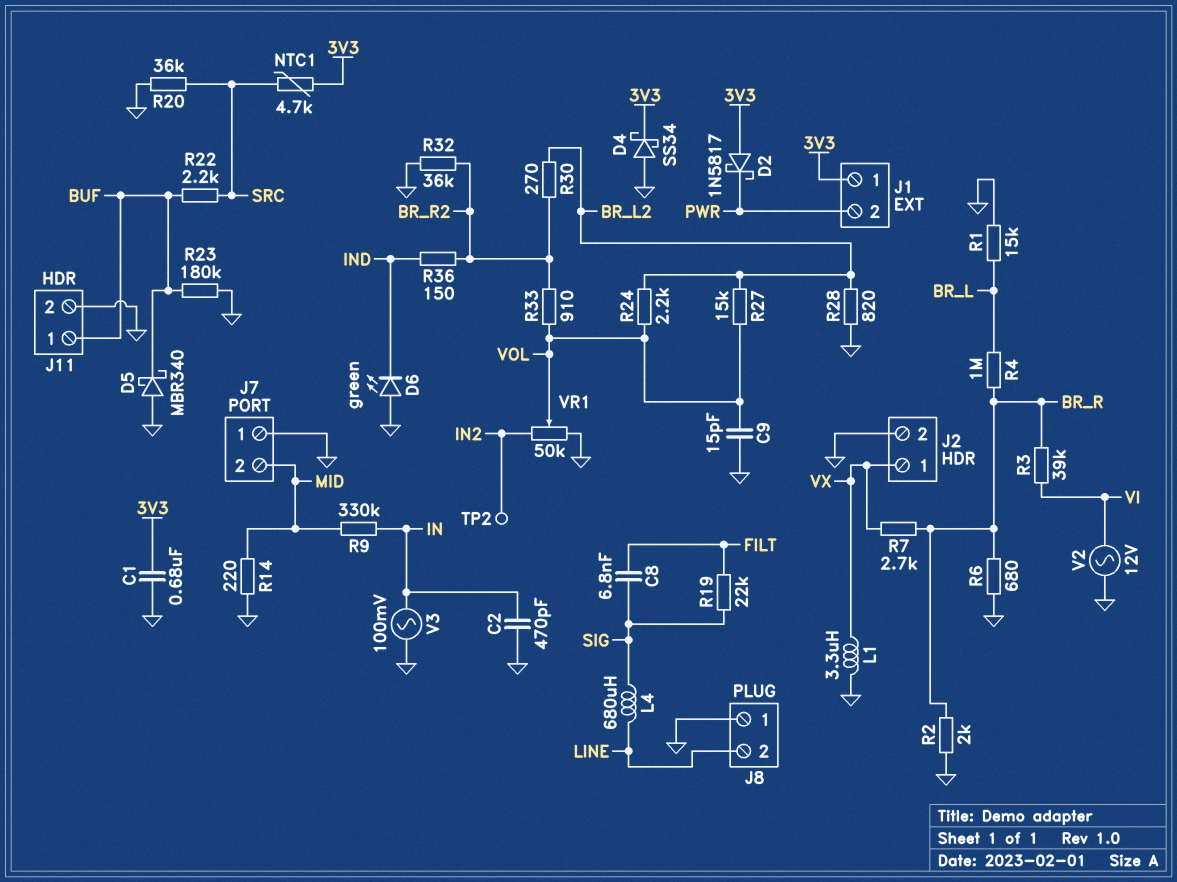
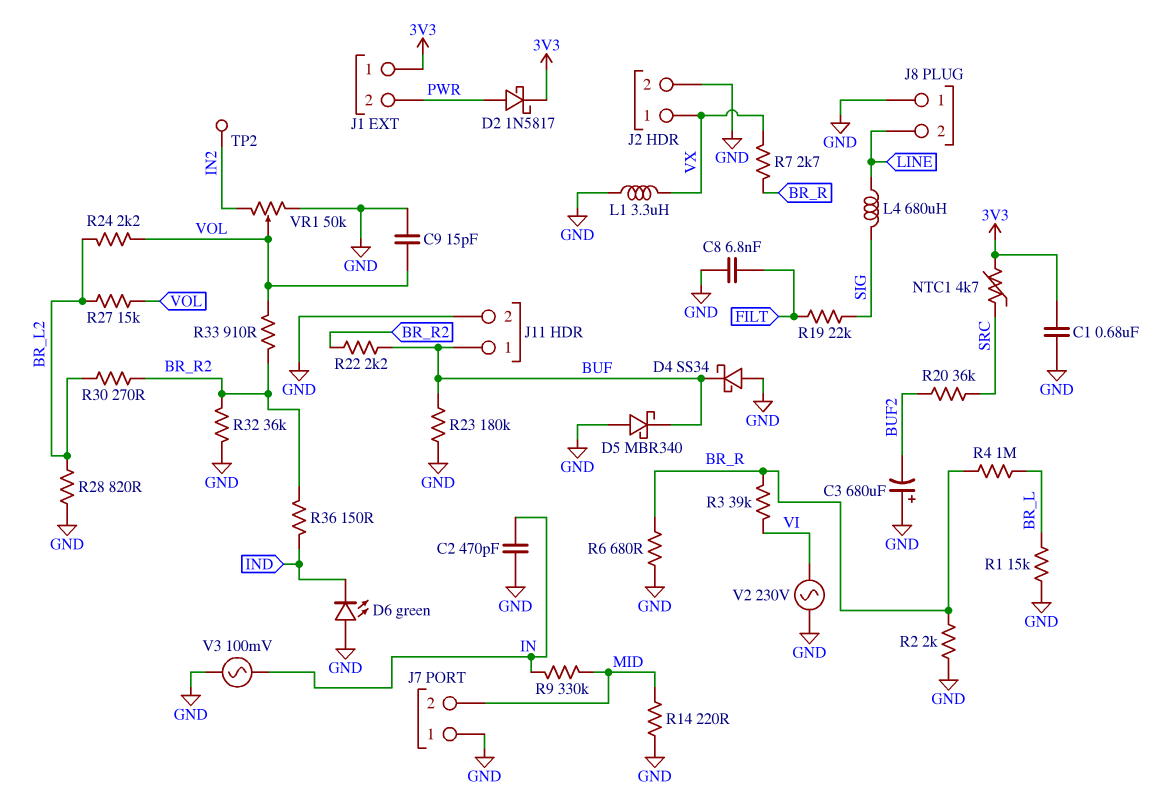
C3: none -> 680uF (plus GND, minus BUF2)
C8: 6.8nF (FILT, SIG) -> 6.8nF (FILT, GND)
D2: schottky 1N5817 (A 3V3, K PWR) -> schottky 1N5817 (A PWR, K 3V3)
D4: schottky SS34 (A GND, K 3V3) -> schottky SS34 (A GND, K BUF)
R20: 36k (GND, SRC) -> 36k (BUF2, SRC)
R22: 2.2k (BUF, SRC) -> 2.2k (BR_R2, BUF)
V2: AC 12V (GND, VI) -> AC 230V (GND, VI)

